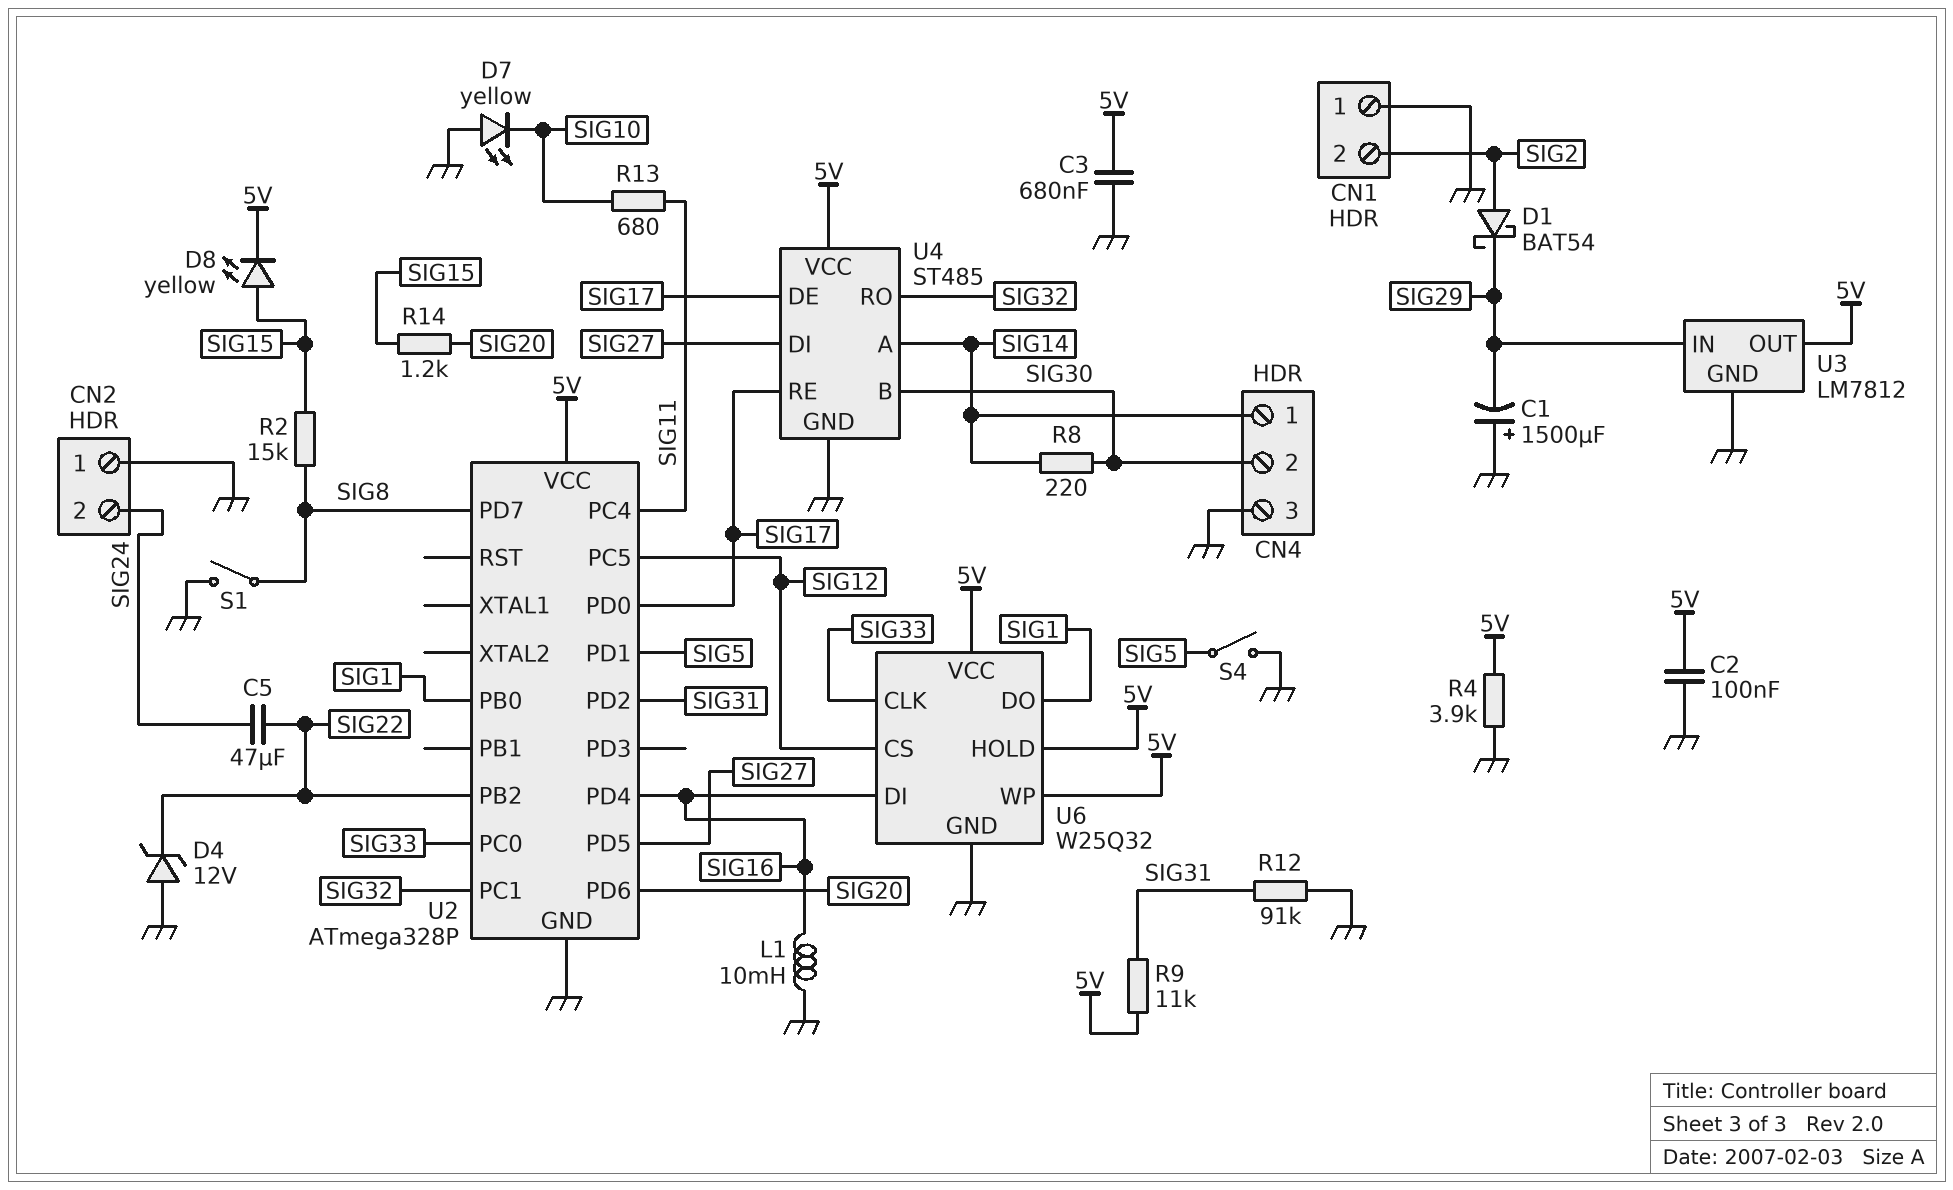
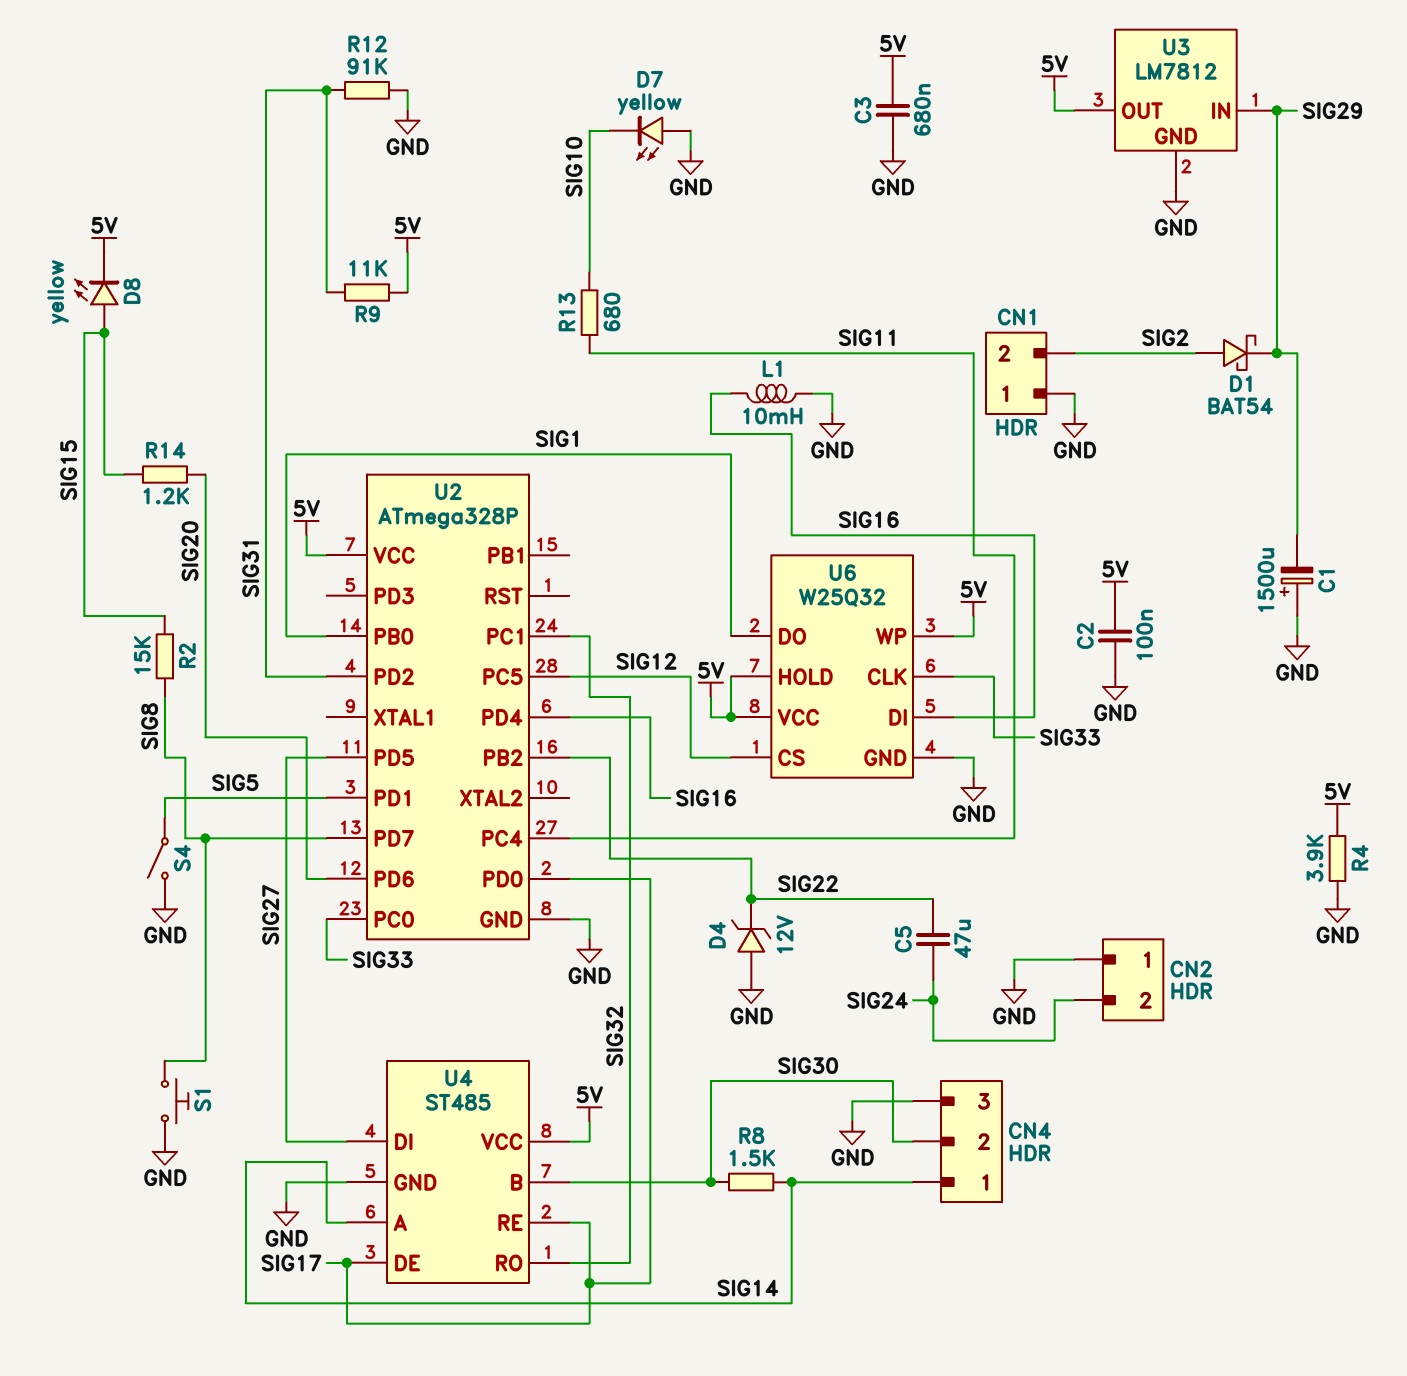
R8: 220 (SIG14, SIG30) -> 1.5k (SIG14, SIG30)
S1: switch (GND, SIG8) -> button (GND, SIG8)

